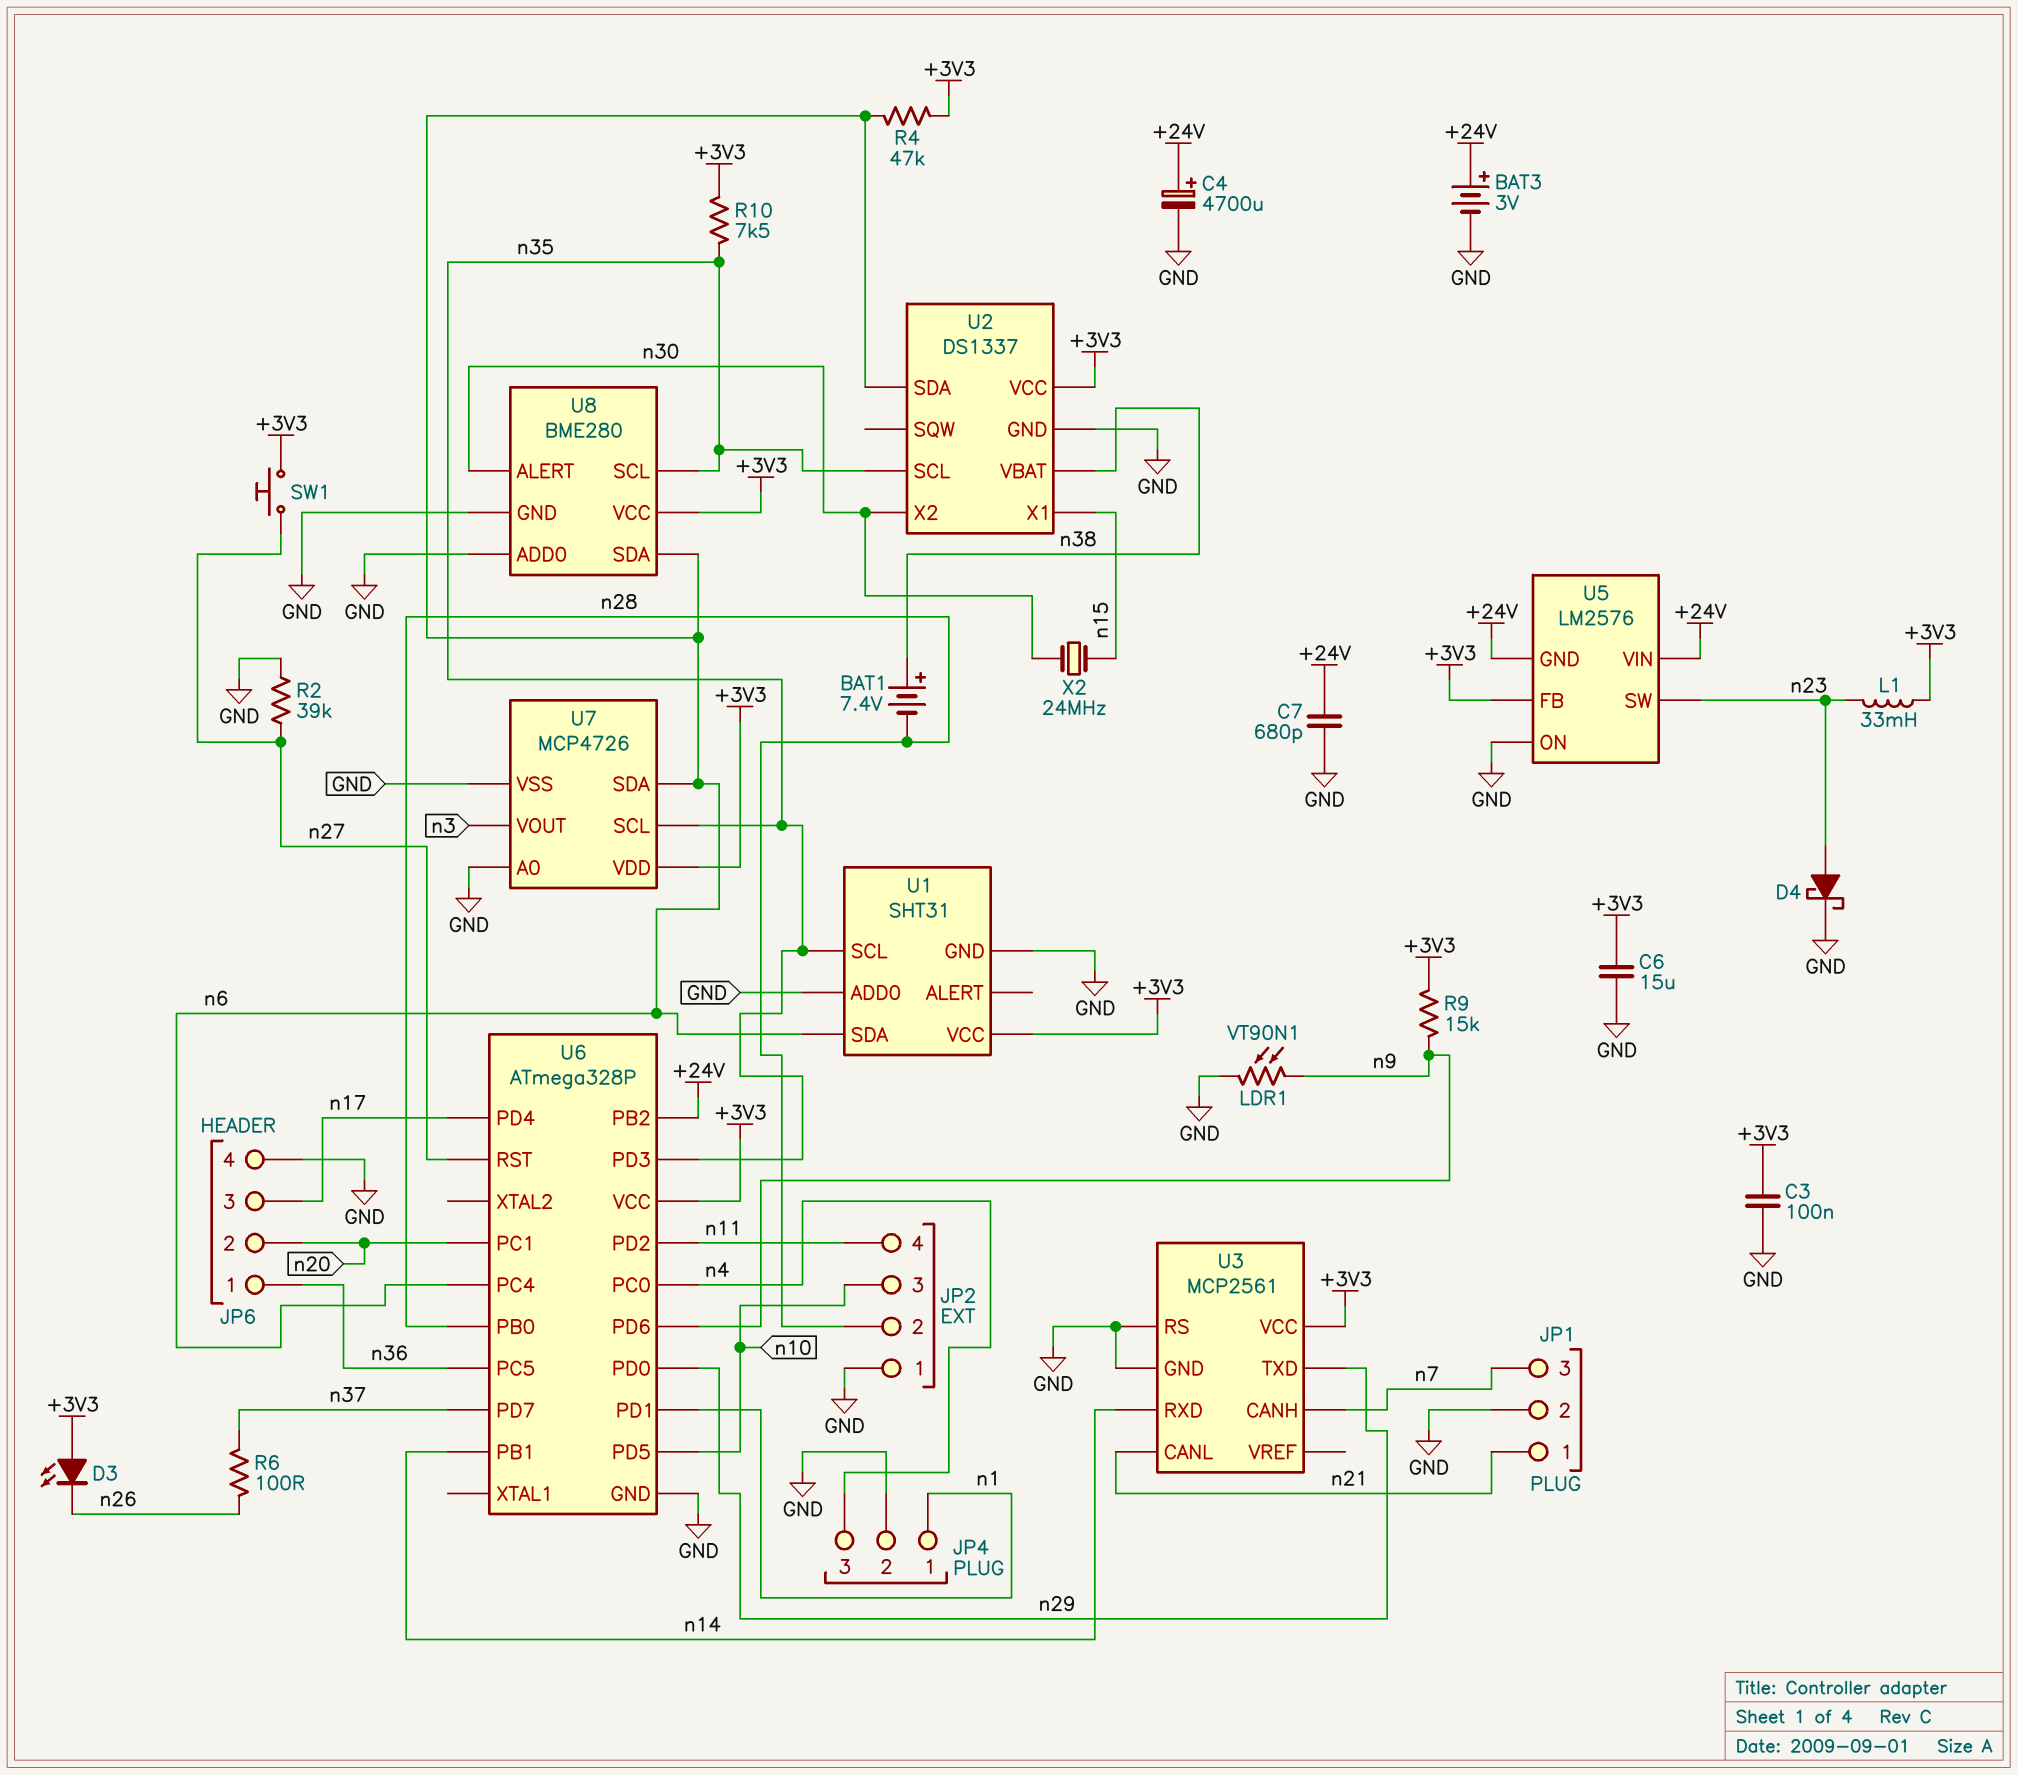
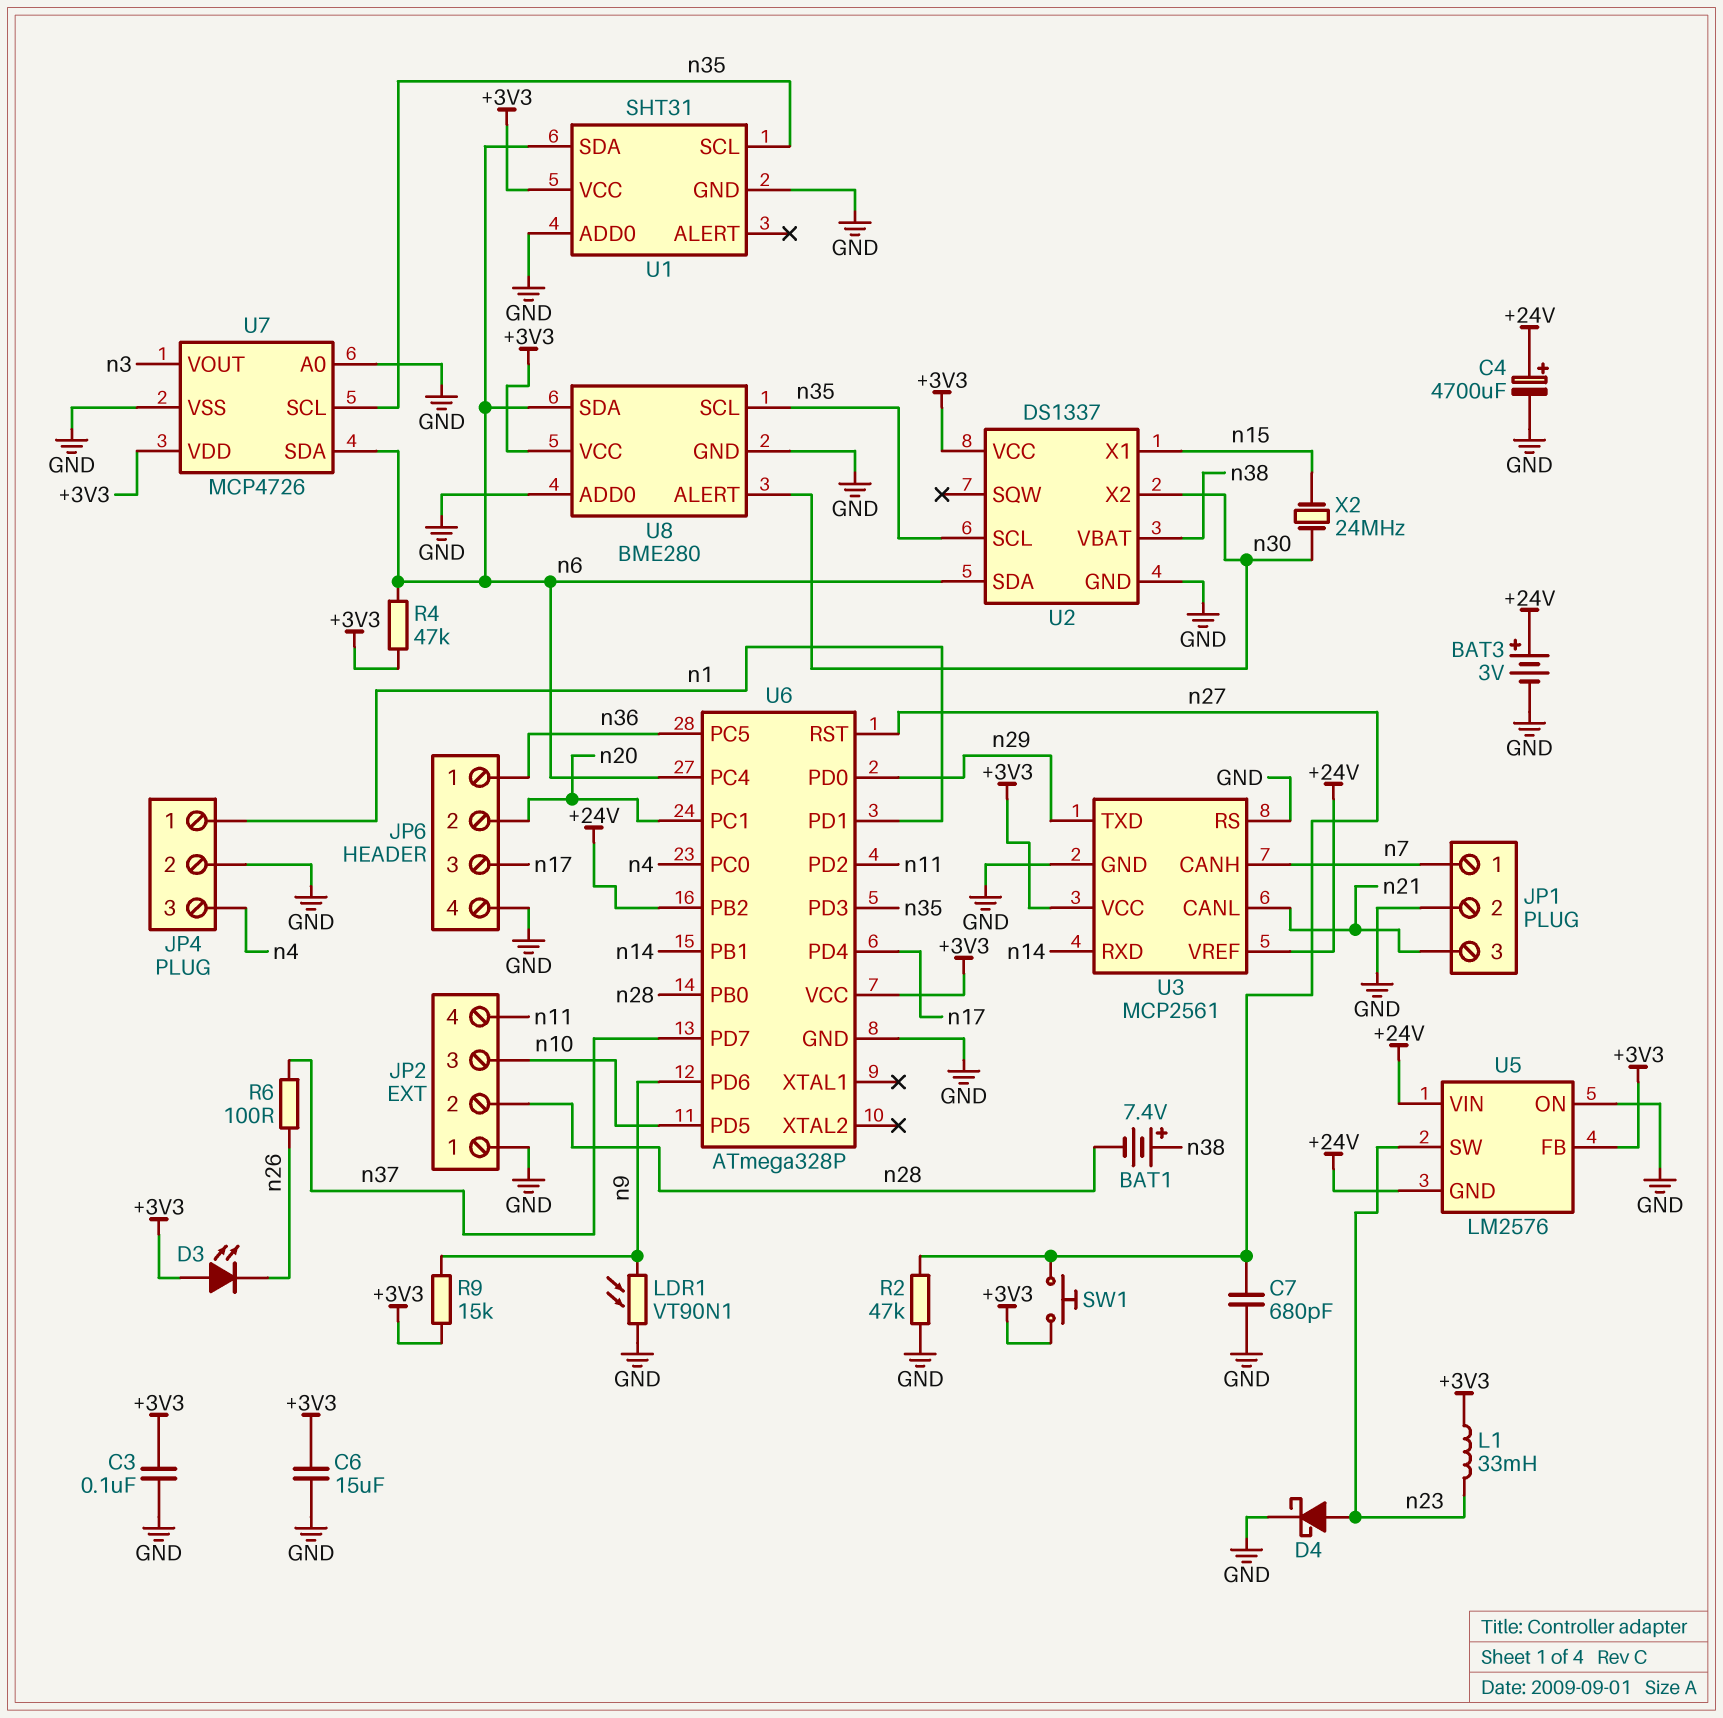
C7: 680pF (+24V, GND) -> 680pF (GND, n27)
JP1 pin 1: n21 -> n7
JP1 pin 3: n7 -> n21
R2: 39k (GND, n27) -> 47k (GND, n27)
R10: 7.5k (+3V3, n35) -> none
U3 pin VREF: none -> +24V

